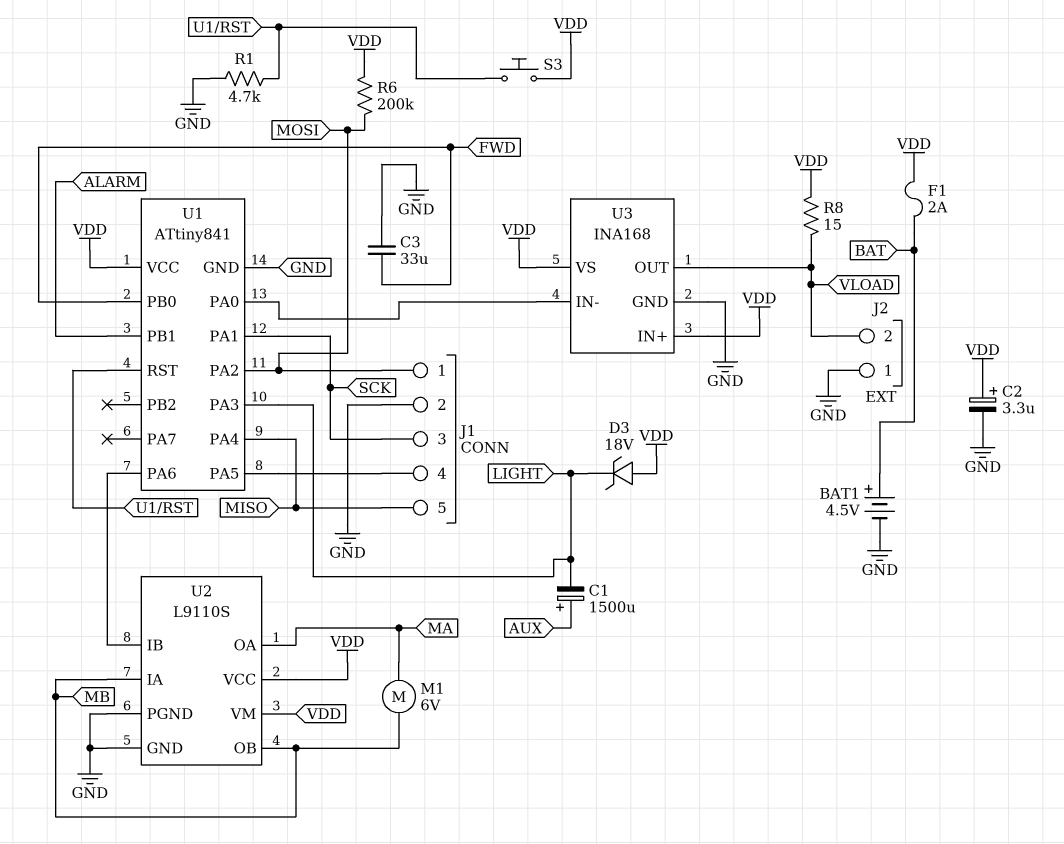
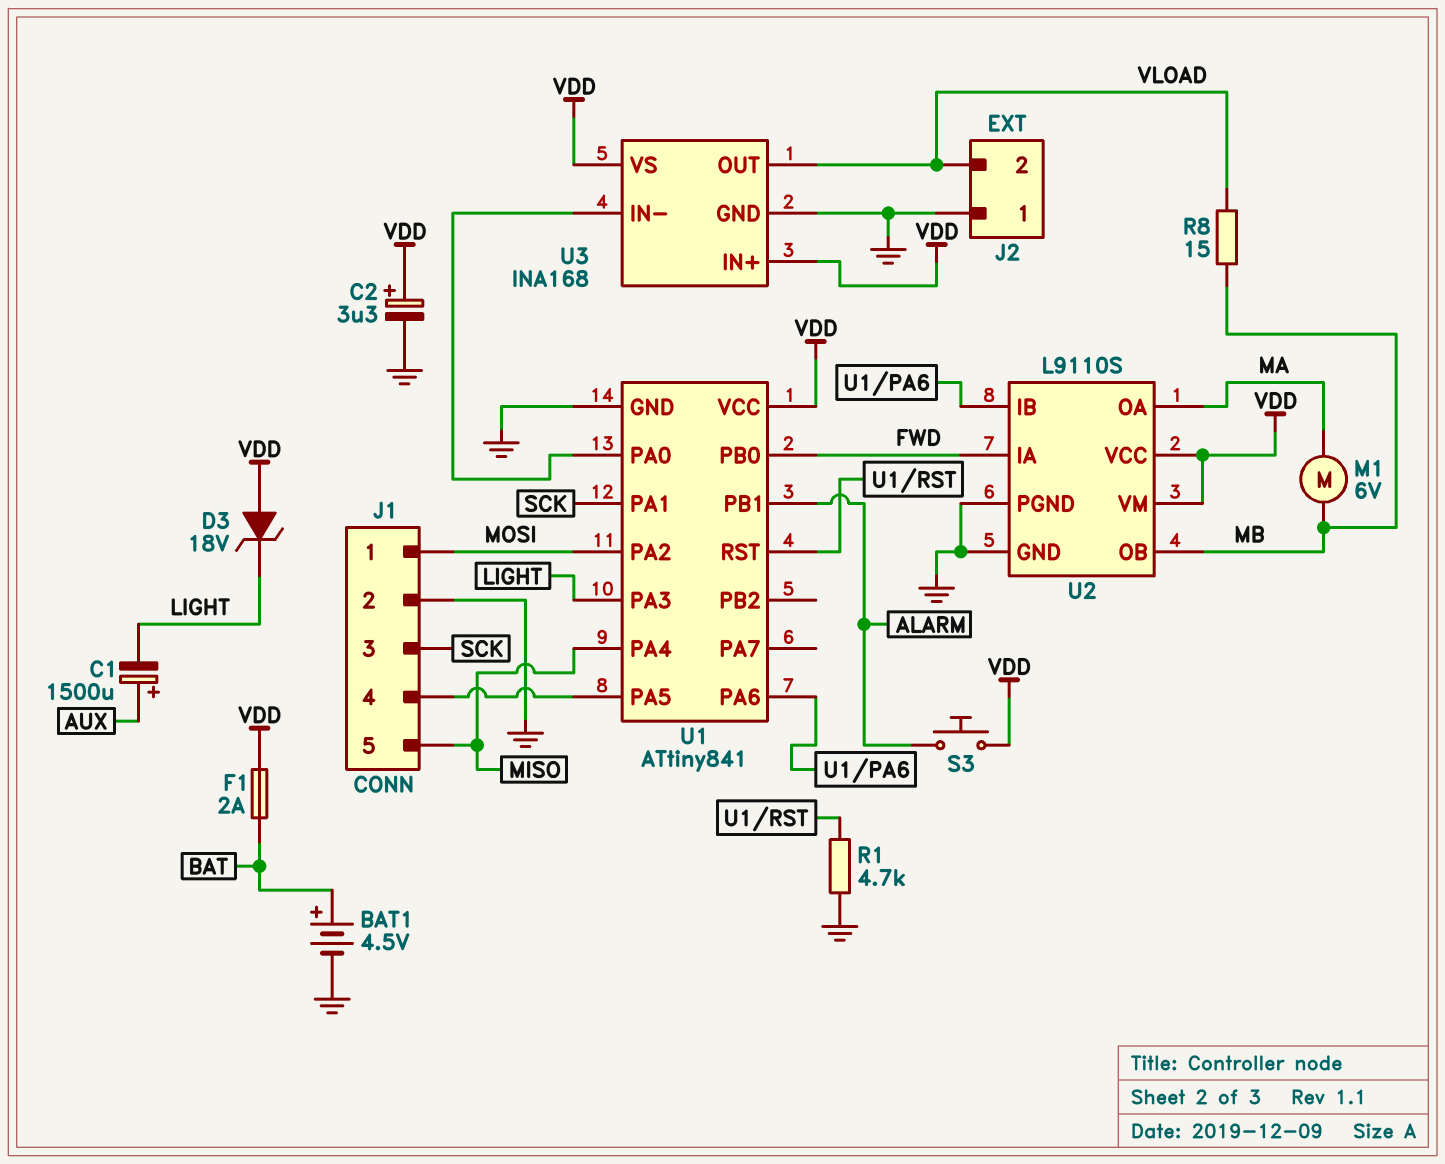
C3: 33uF (FWD, GND) -> none
R6: 200k (MOSI, VDD) -> none
R8: 15 (VDD, VLOAD) -> 15 (MB, VLOAD)
S3: button (U1/RST, VDD) -> button (ALARM, VDD)
U2 pin IA: MB -> FWD

